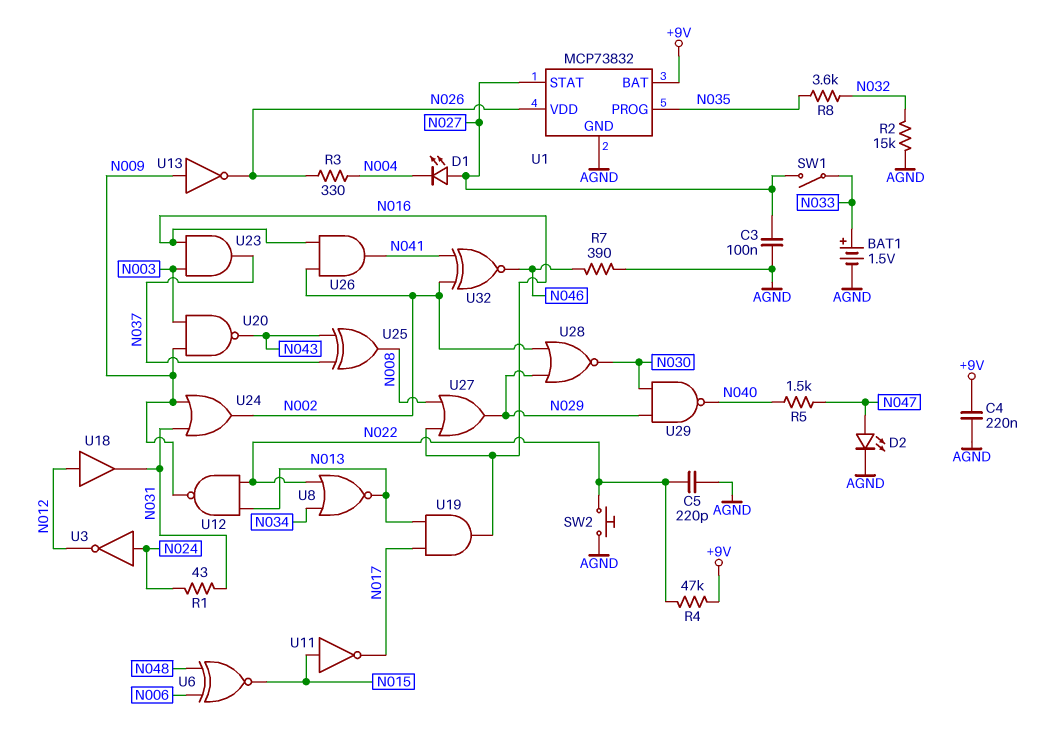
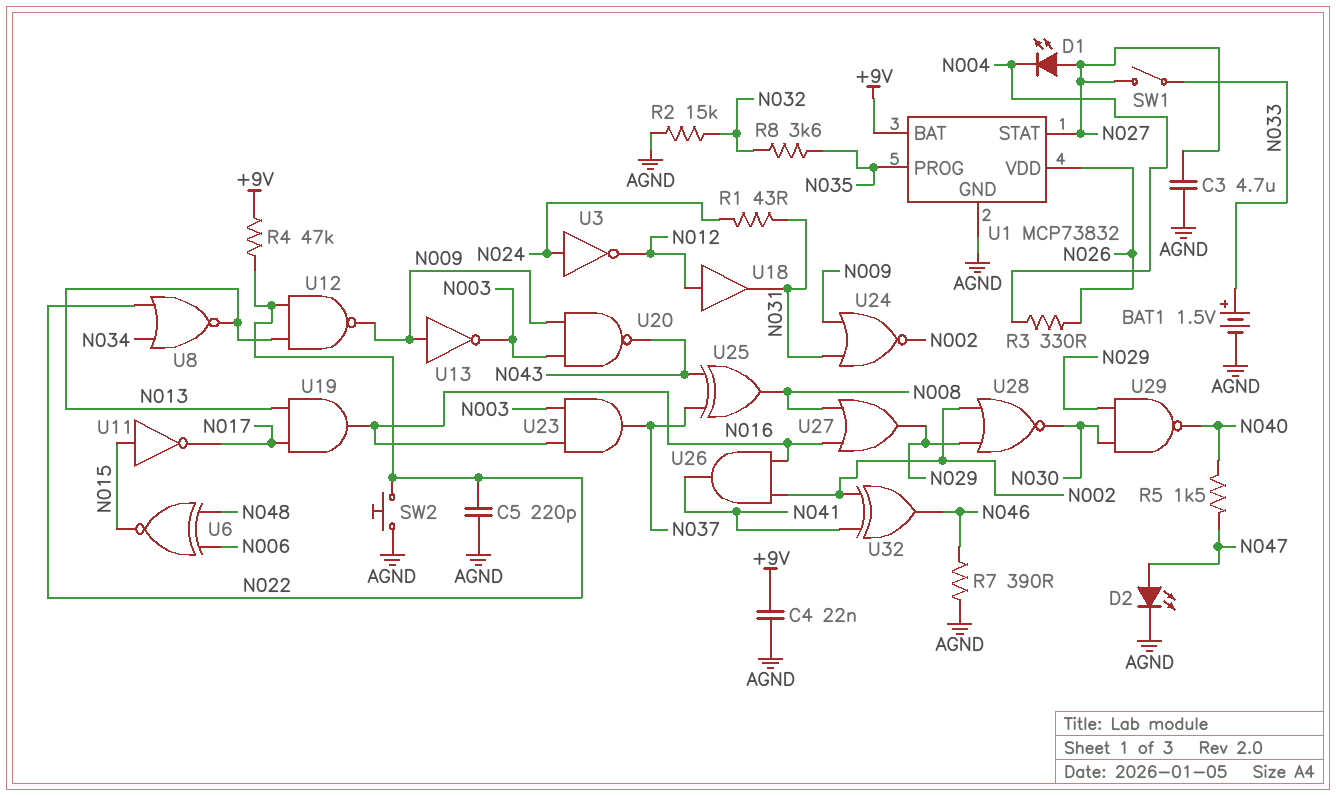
C3: 100nF (AGND, N027) -> 4.7uF (AGND, N027)
C4: 220nF (+9V, AGND) -> 22nF (+9V, AGND)
U13: NOT (in N009, out N026) -> NOT (in N009, out N003)
U24: OR (in N009, in N031, out N002) -> NOR (in N009, in N031, out N002)
U32: XNOR (in N002, in N041, out N046) -> XOR (in N002, in N041, out N046)

